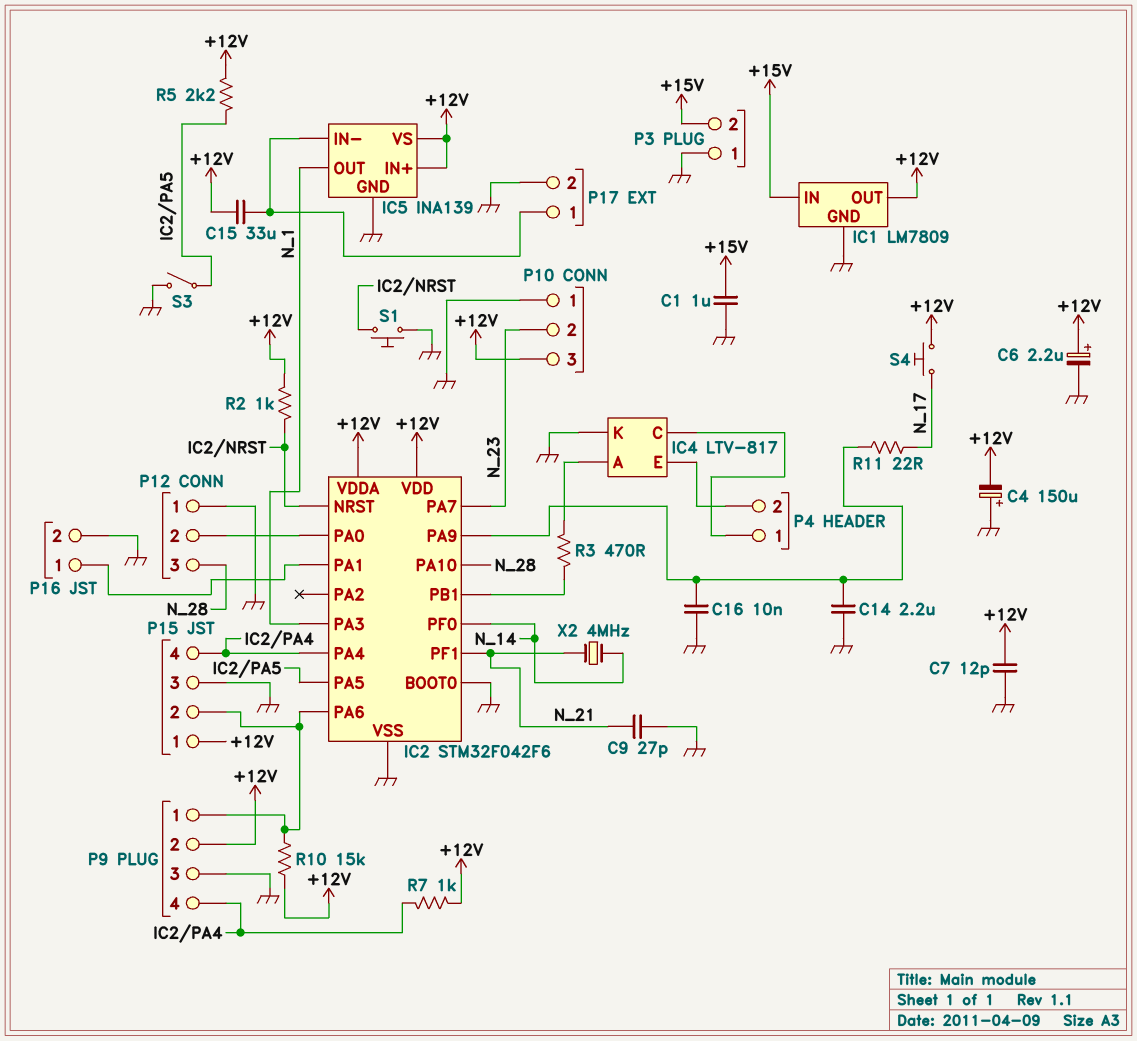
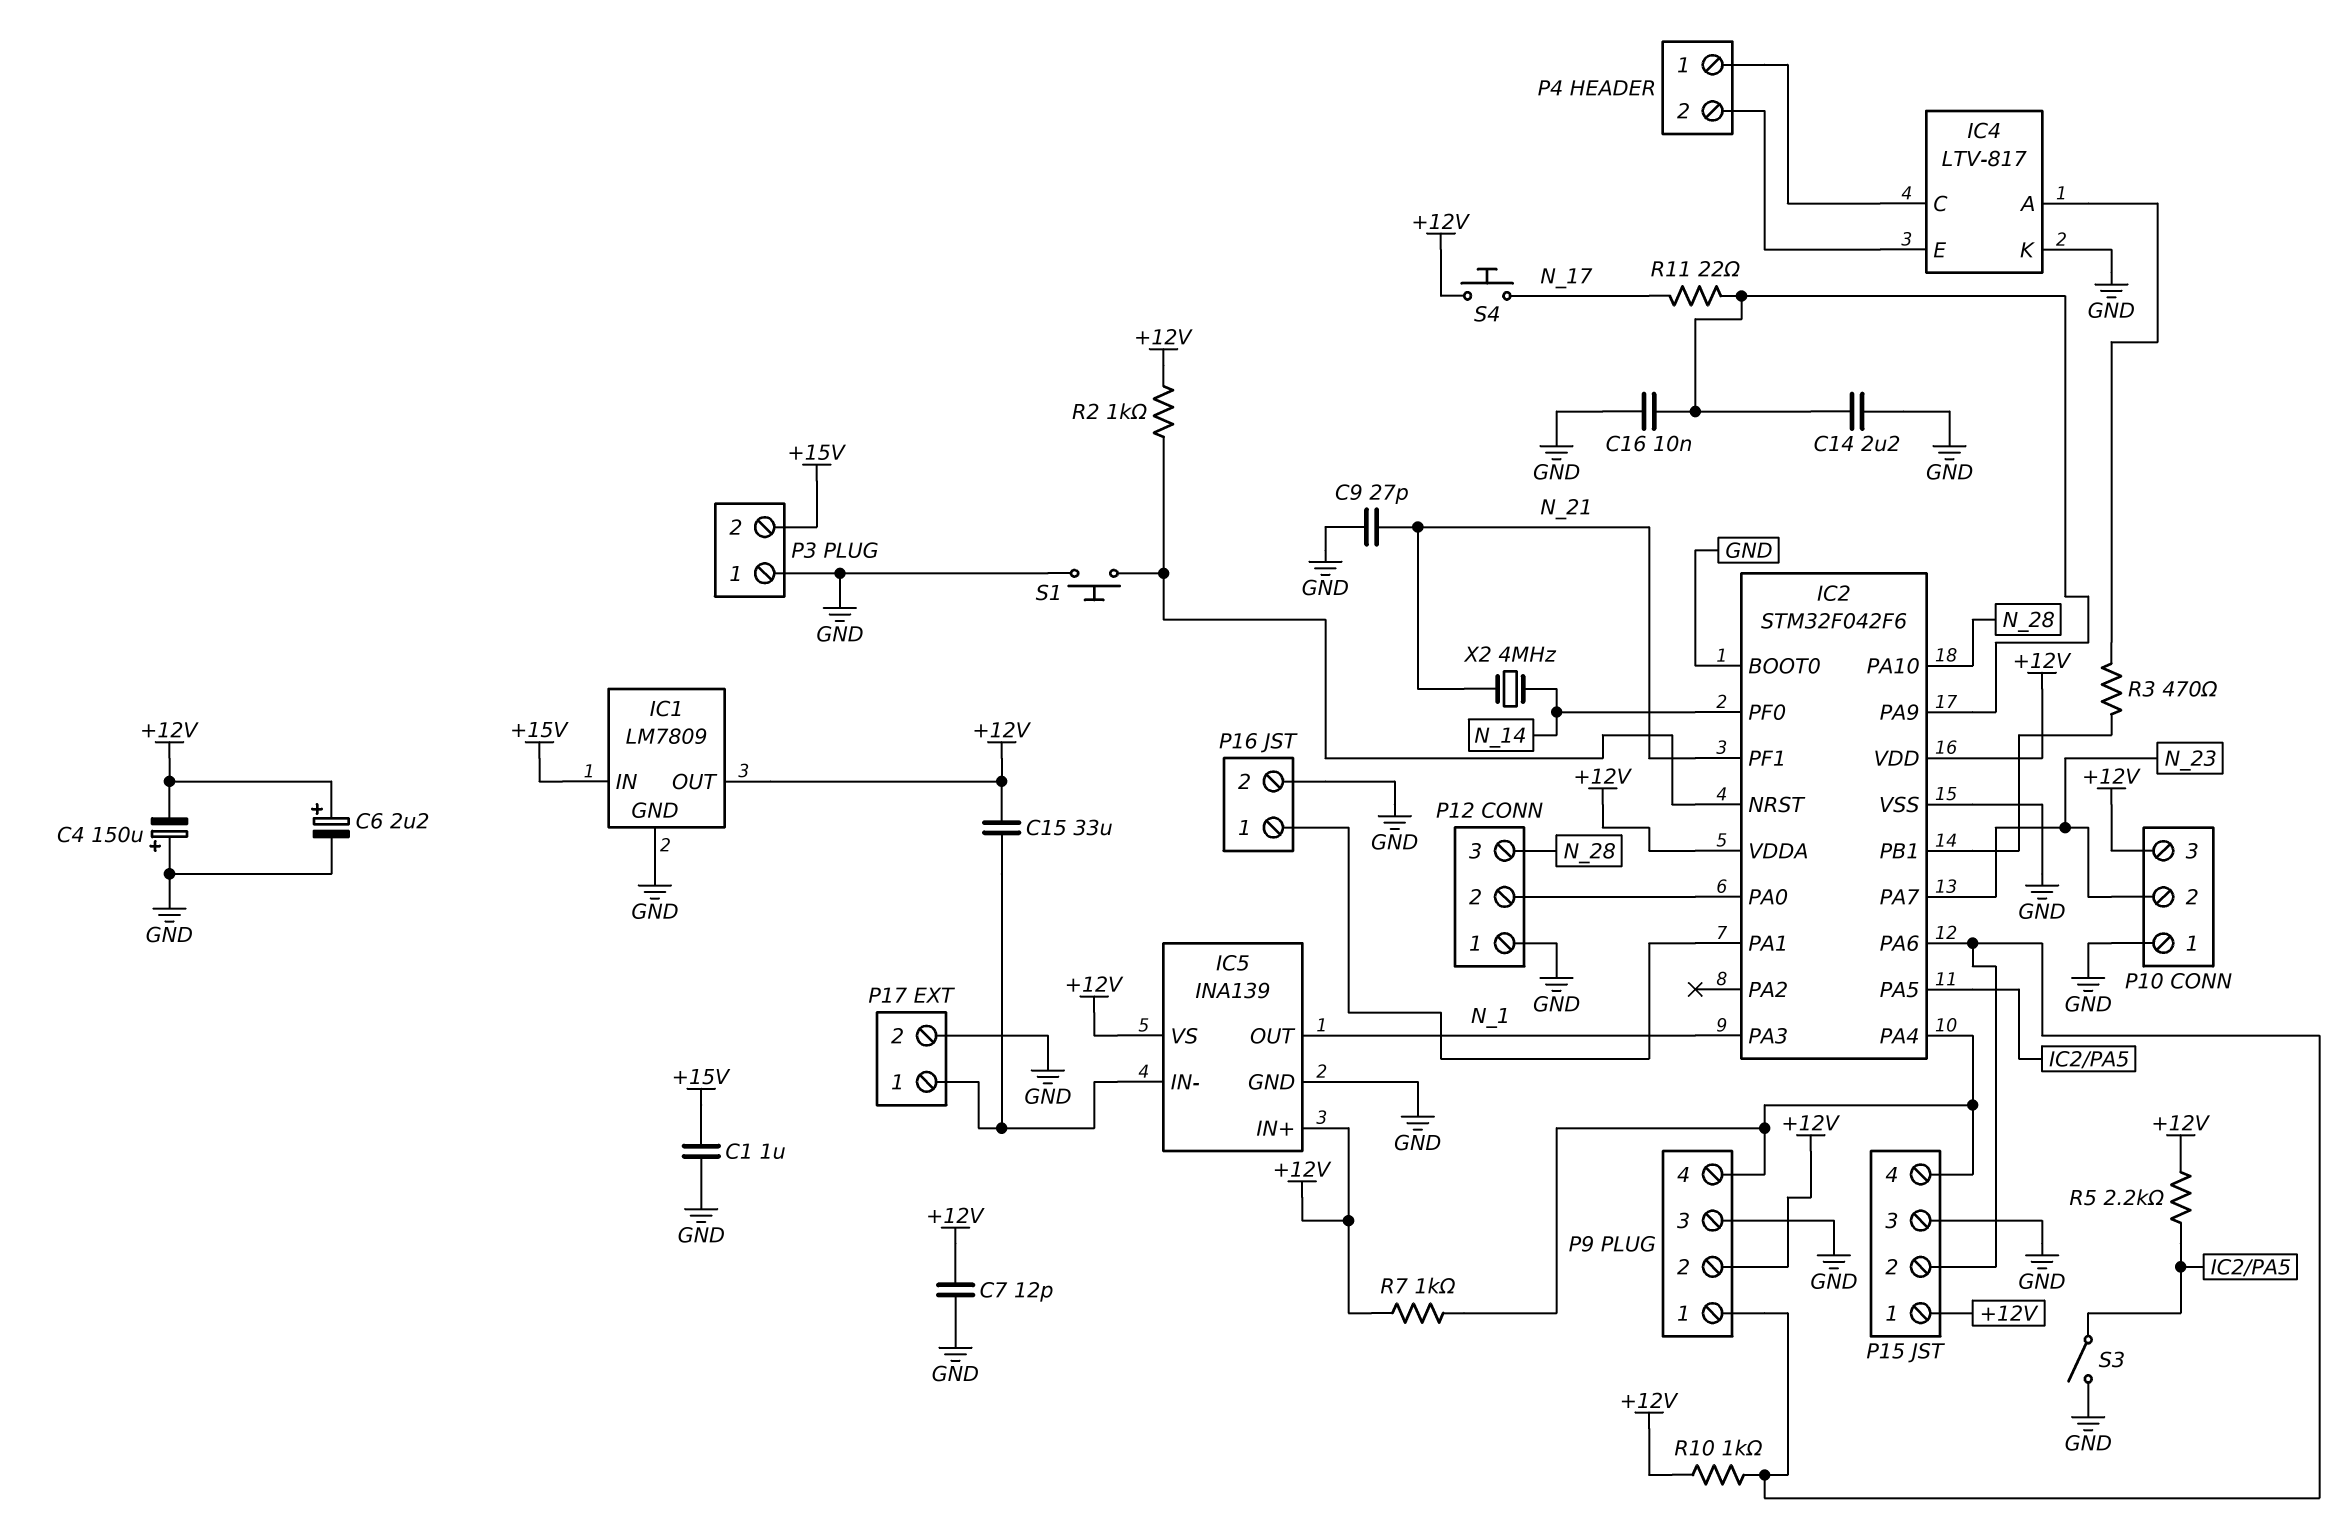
R10: 15k (+12V, IC2/PA6) -> 1k (+12V, IC2/PA6)

